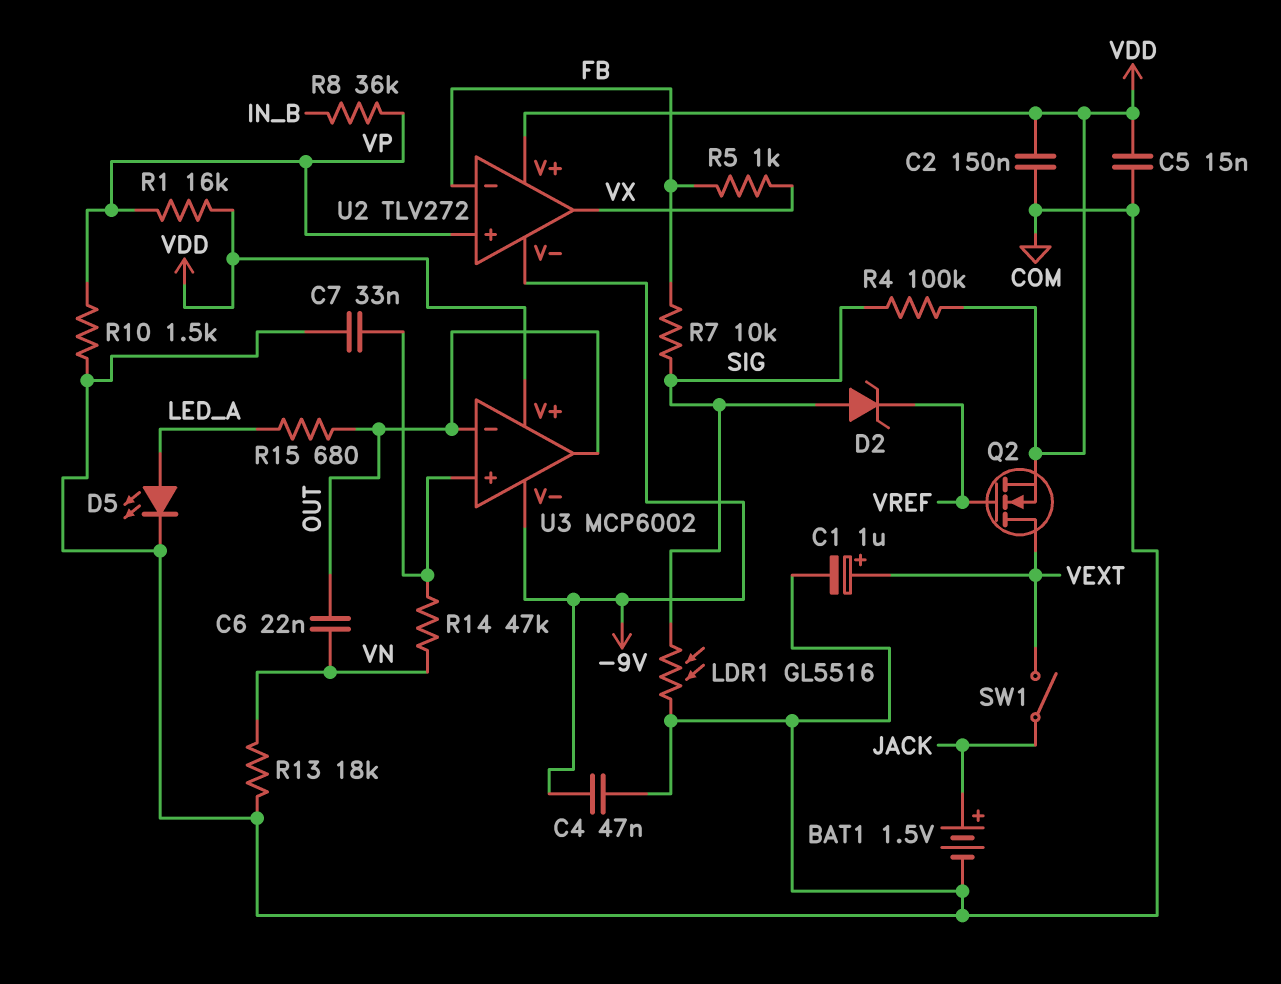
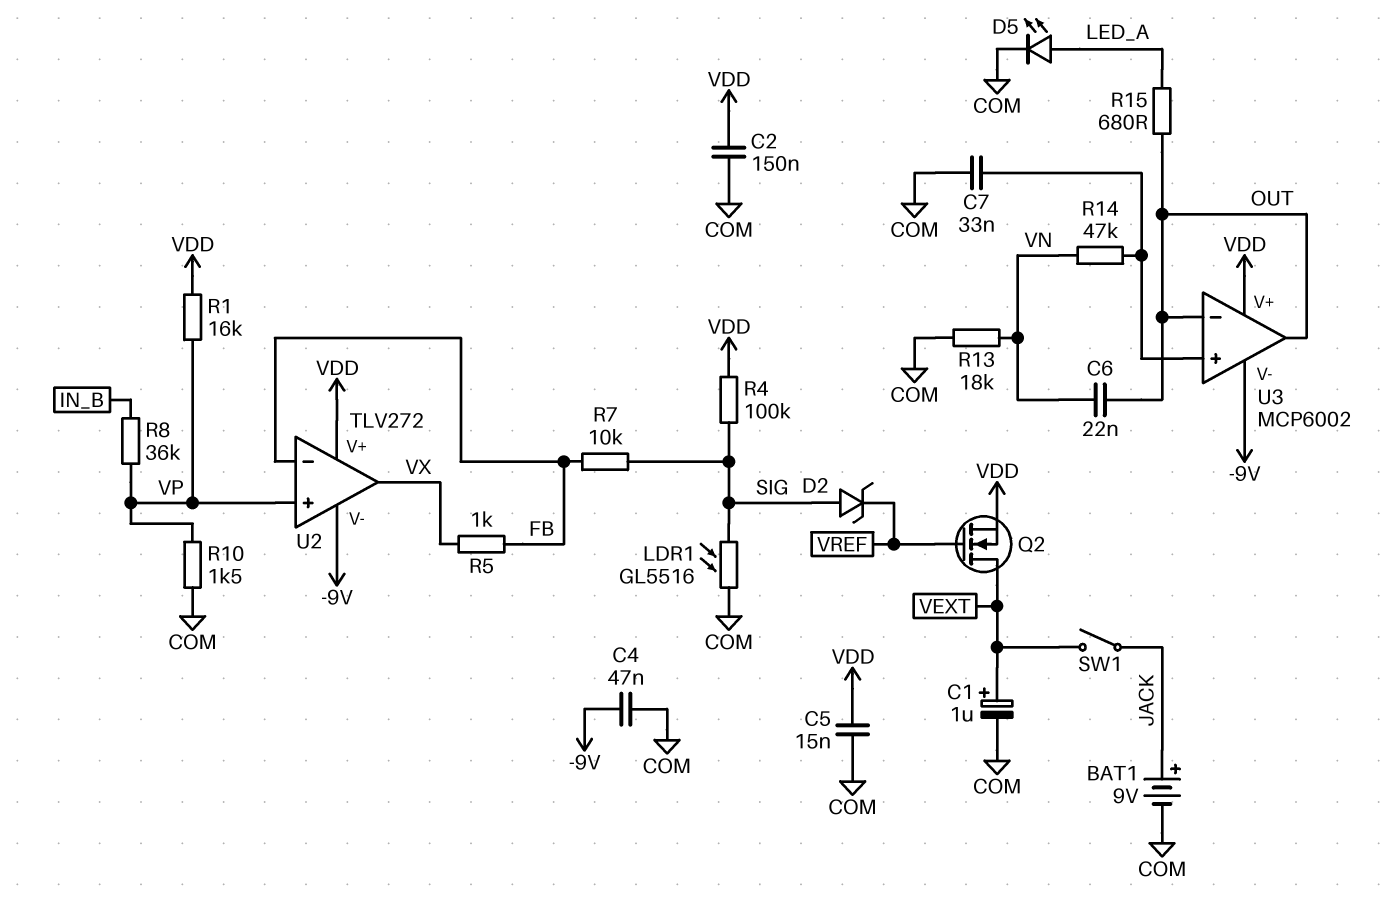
BAT1: 1.5V (plus JACK, minus COM) -> 9V (plus JACK, minus COM)

